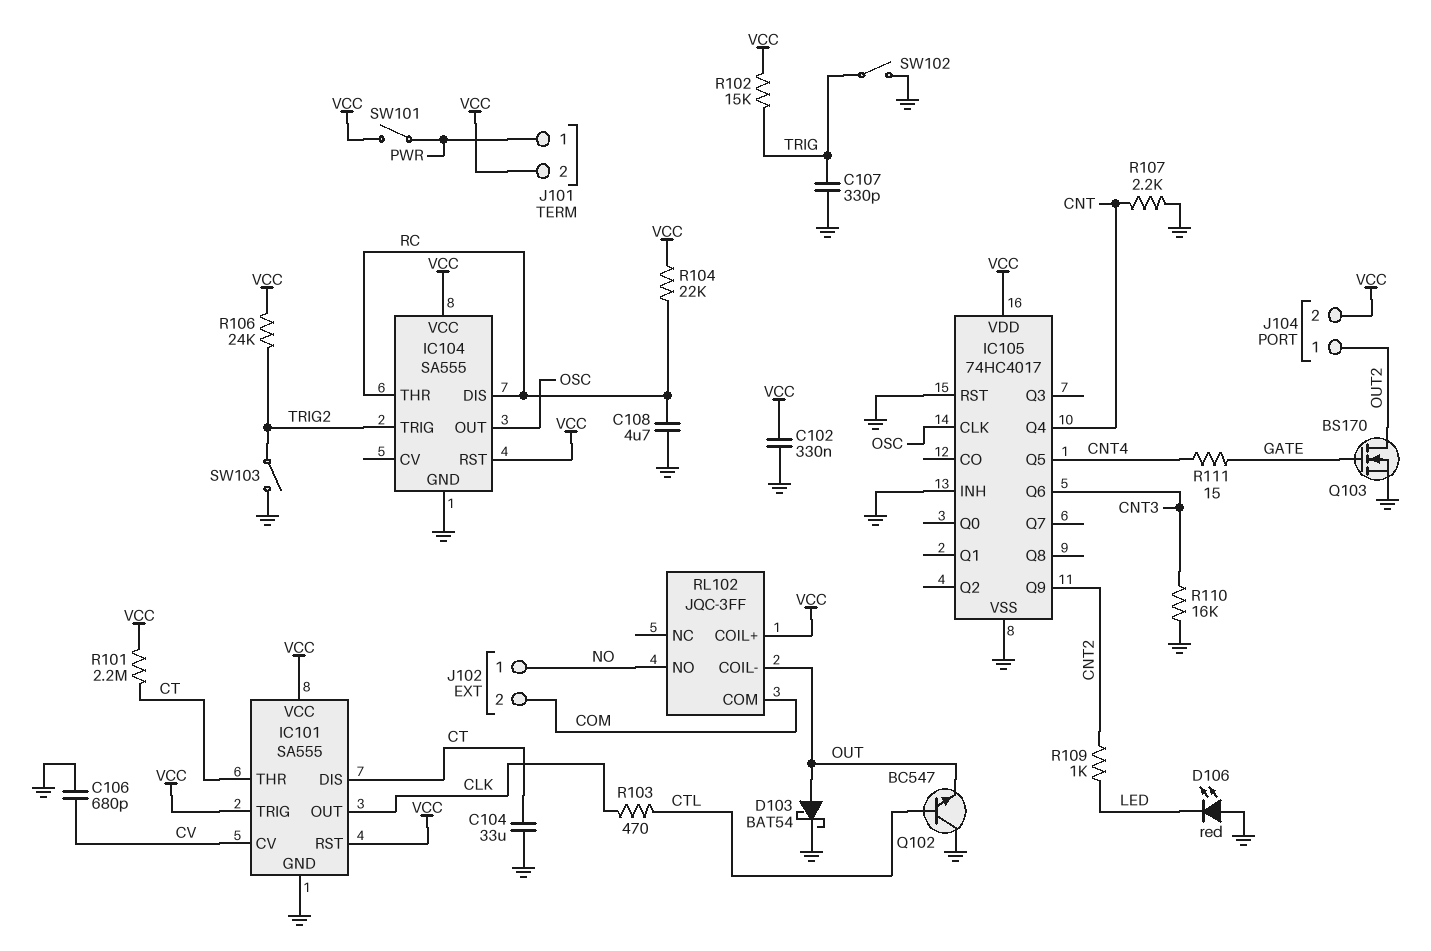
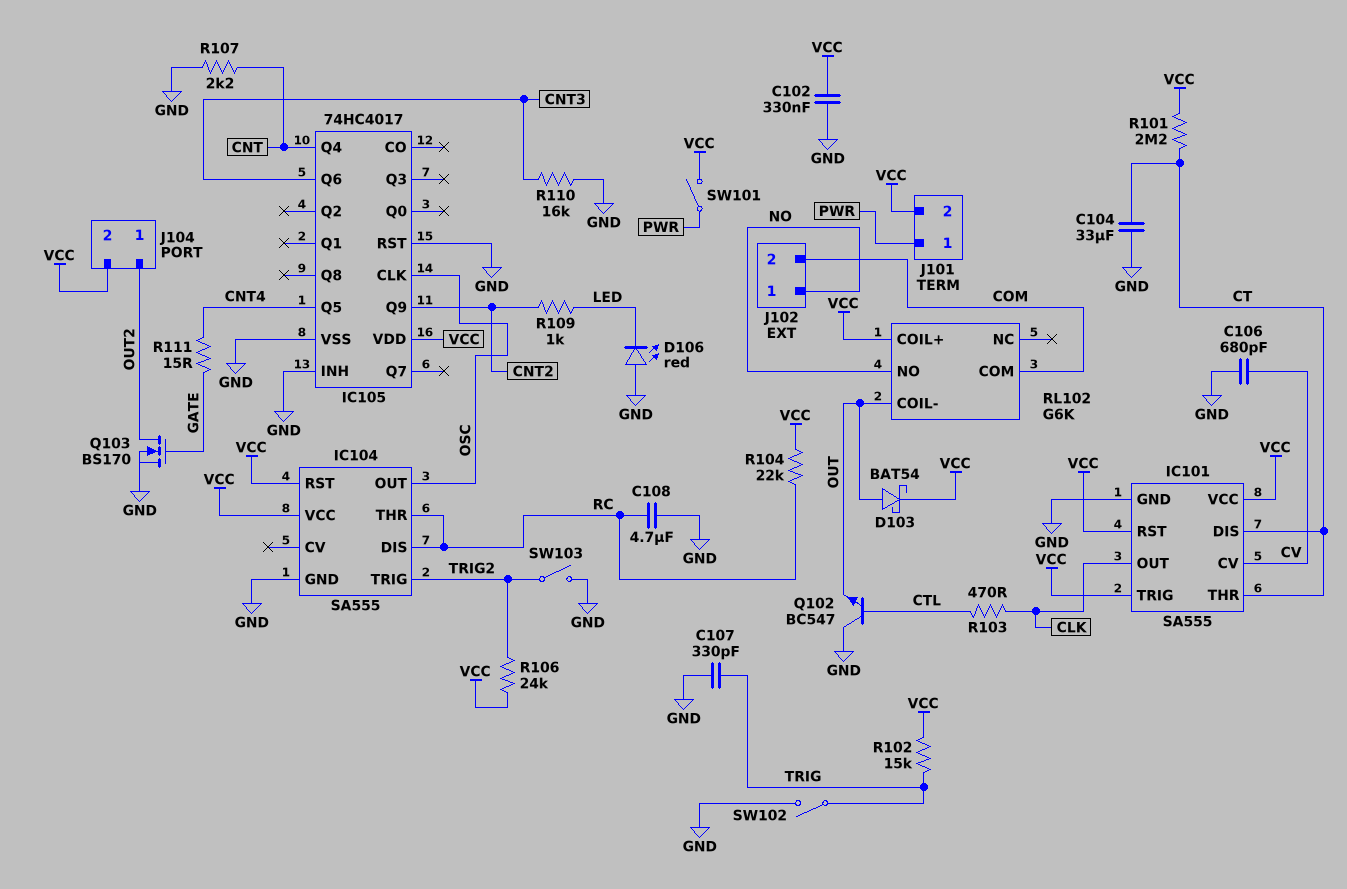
D103: schottky BAT54 (A OUT, K GND) -> schottky BAT54 (A OUT, K VCC)
RL102: JQC-3FF -> G6K

